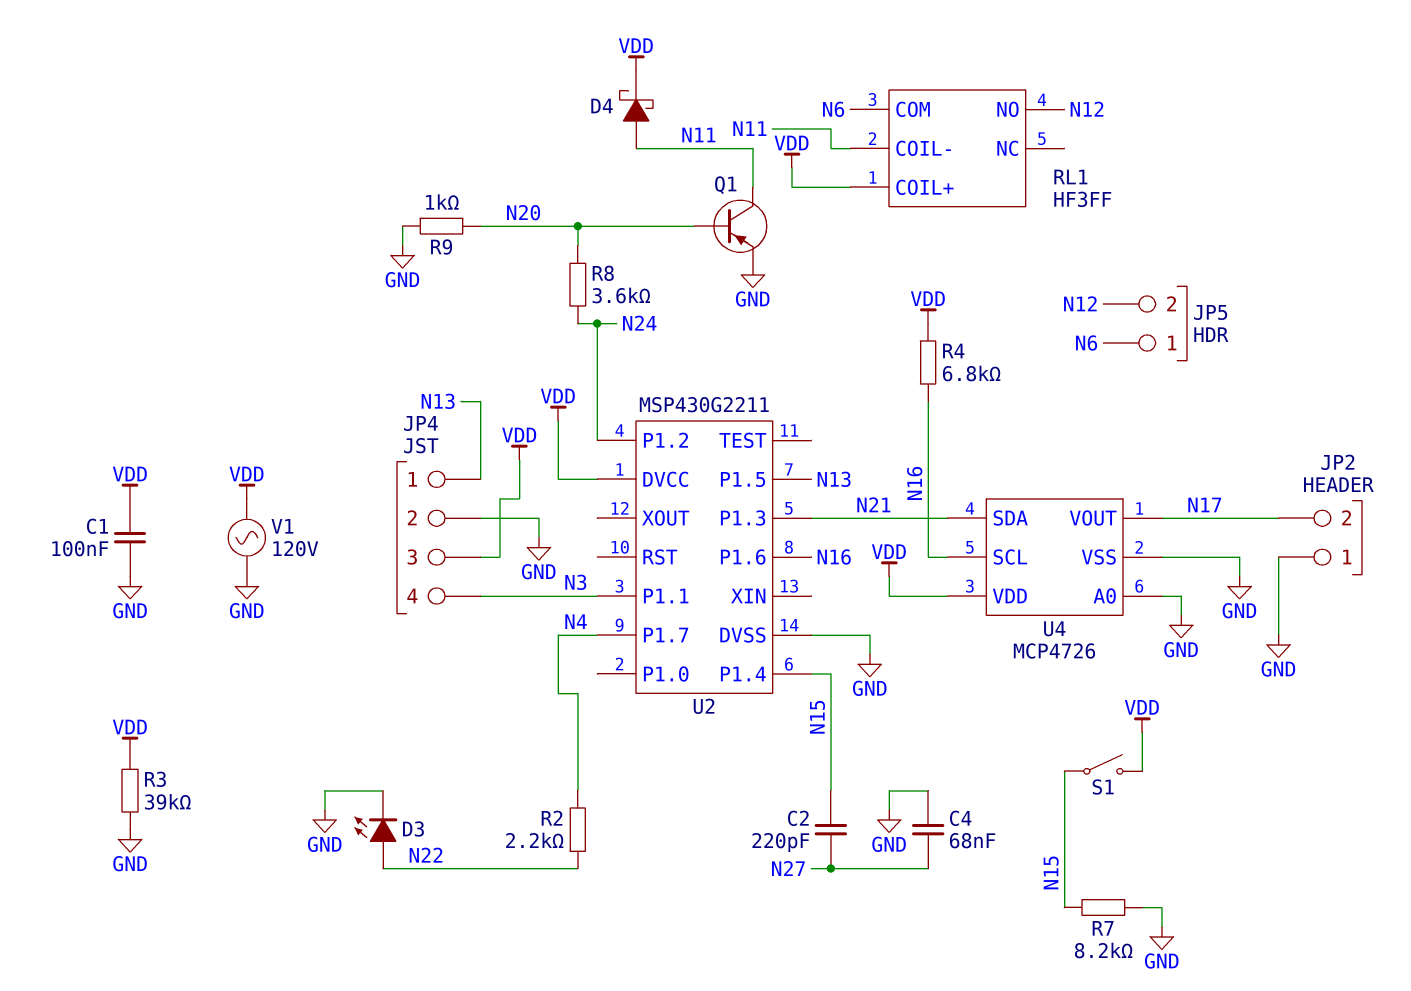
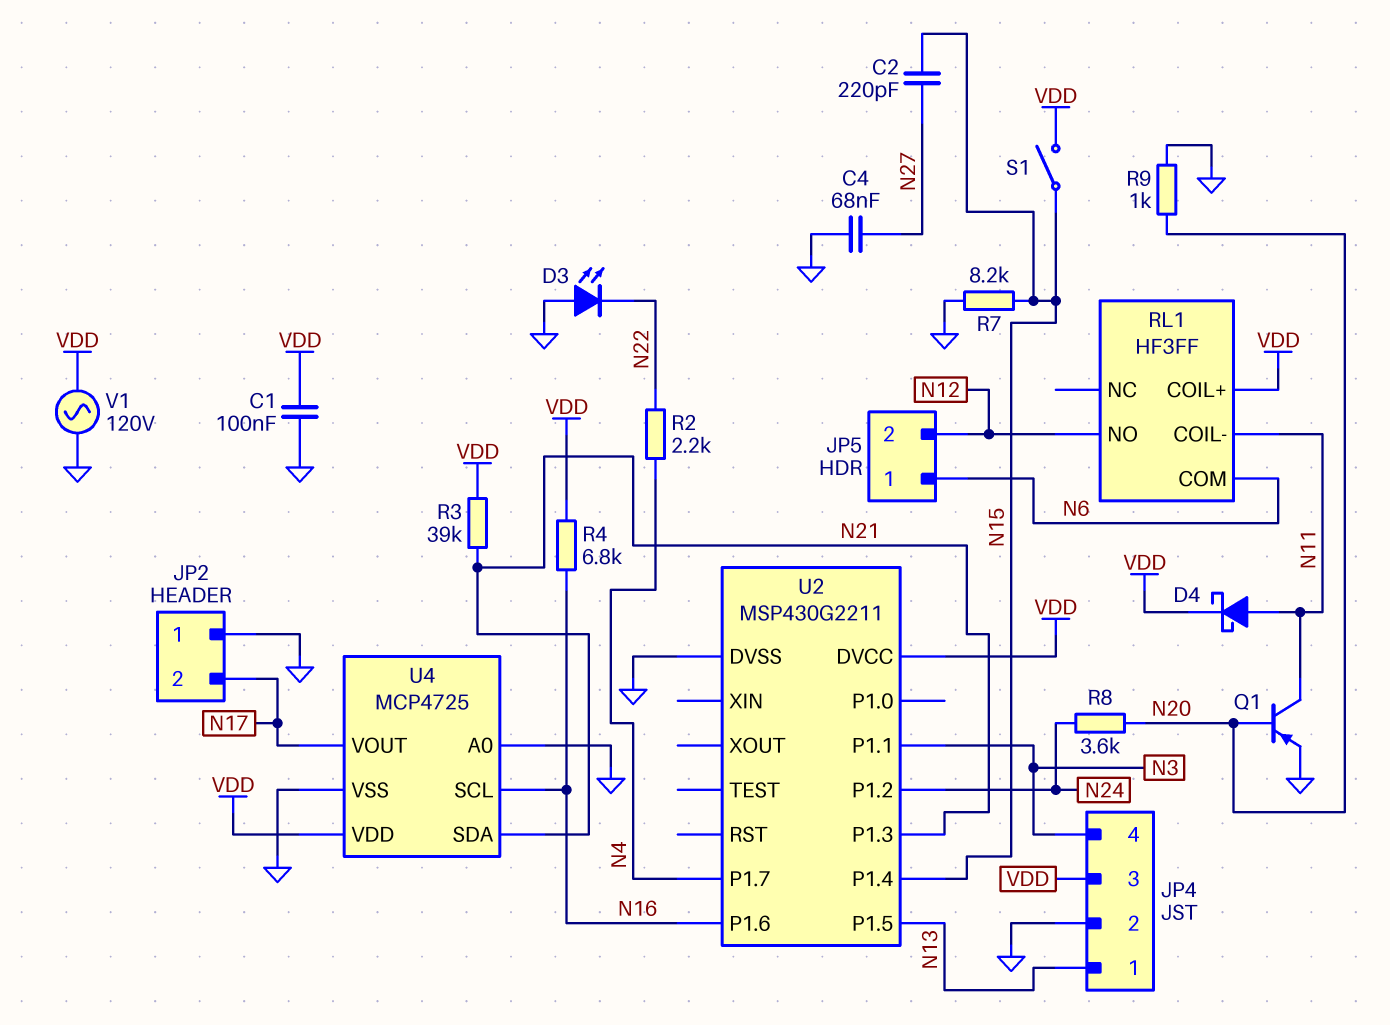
D3: LED (A N22, K GND) -> LED (A GND, K N22)
R3: 39k (GND, VDD) -> 39k (N21, VDD)
U4: MCP4726 -> MCP4725

